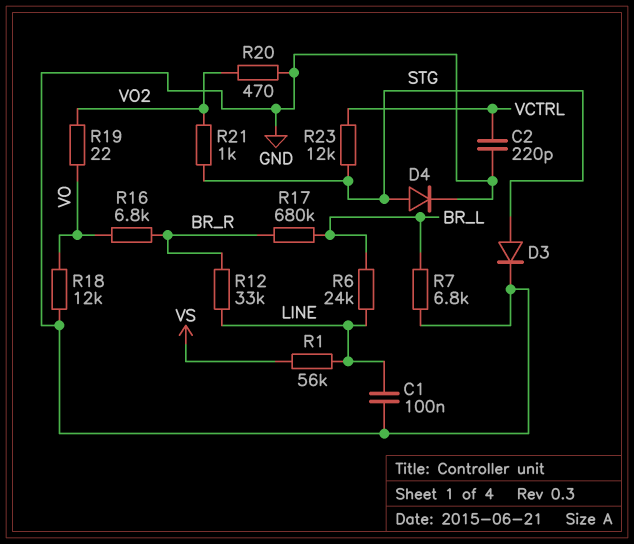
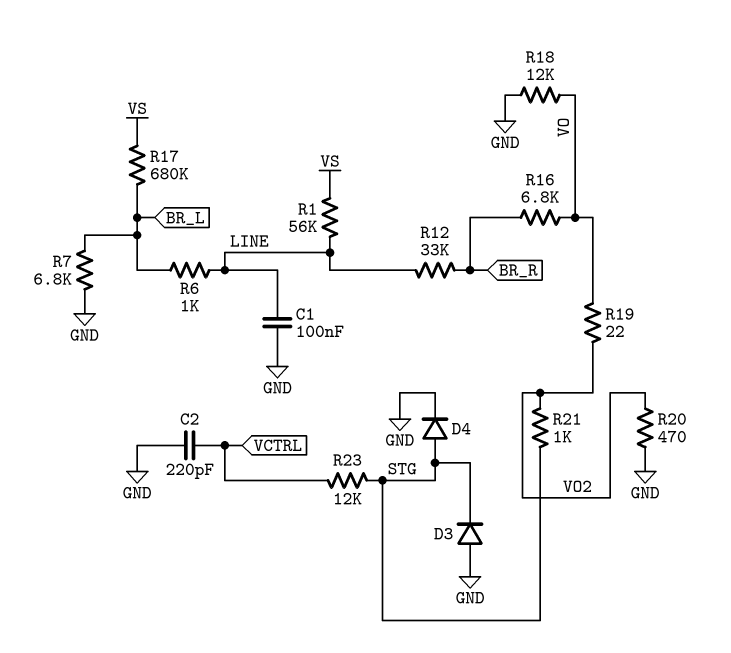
D3: diode (A STG, K GND) -> diode (A GND, K STG)
R6: 24k (BR_L, LINE) -> 1k (BR_L, LINE)
R17: 680k (BR_L, BR_R) -> 680k (BR_L, VS)

